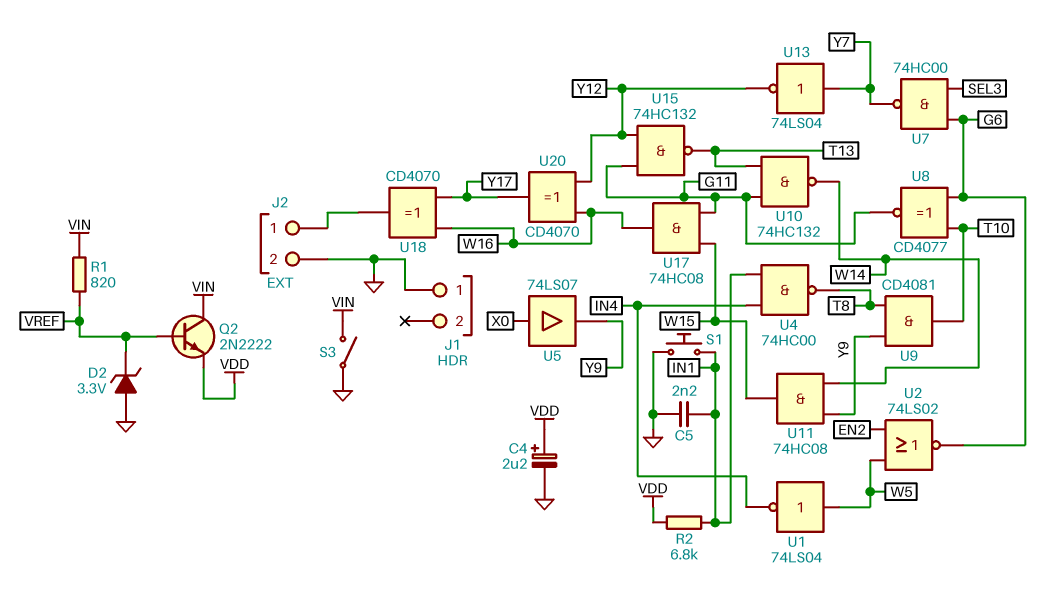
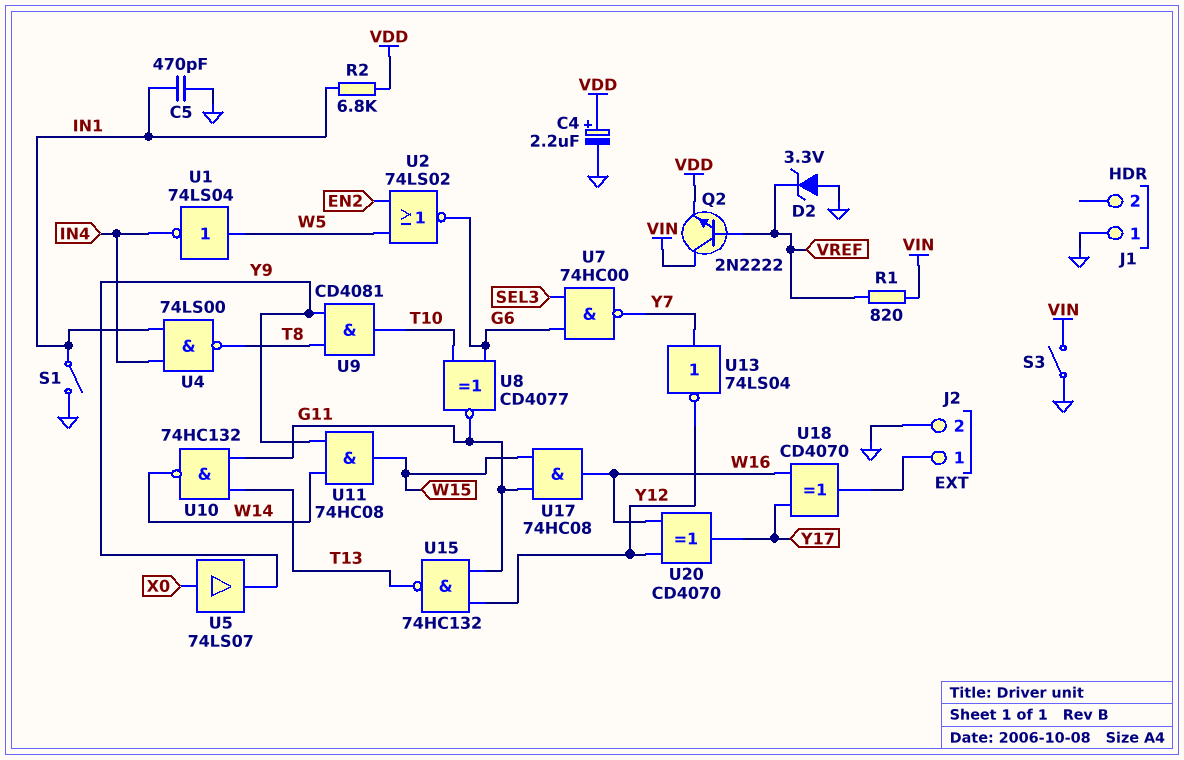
C5: 2.2nF (GND, IN1) -> 470pF (GND, IN1)
S1: button (GND, IN1) -> switch (GND, IN1)
U4: NAND 74HC00 (in IN1, in IN4, out T8) -> NAND 74LS00 (in IN1, in IN4, out T8)

